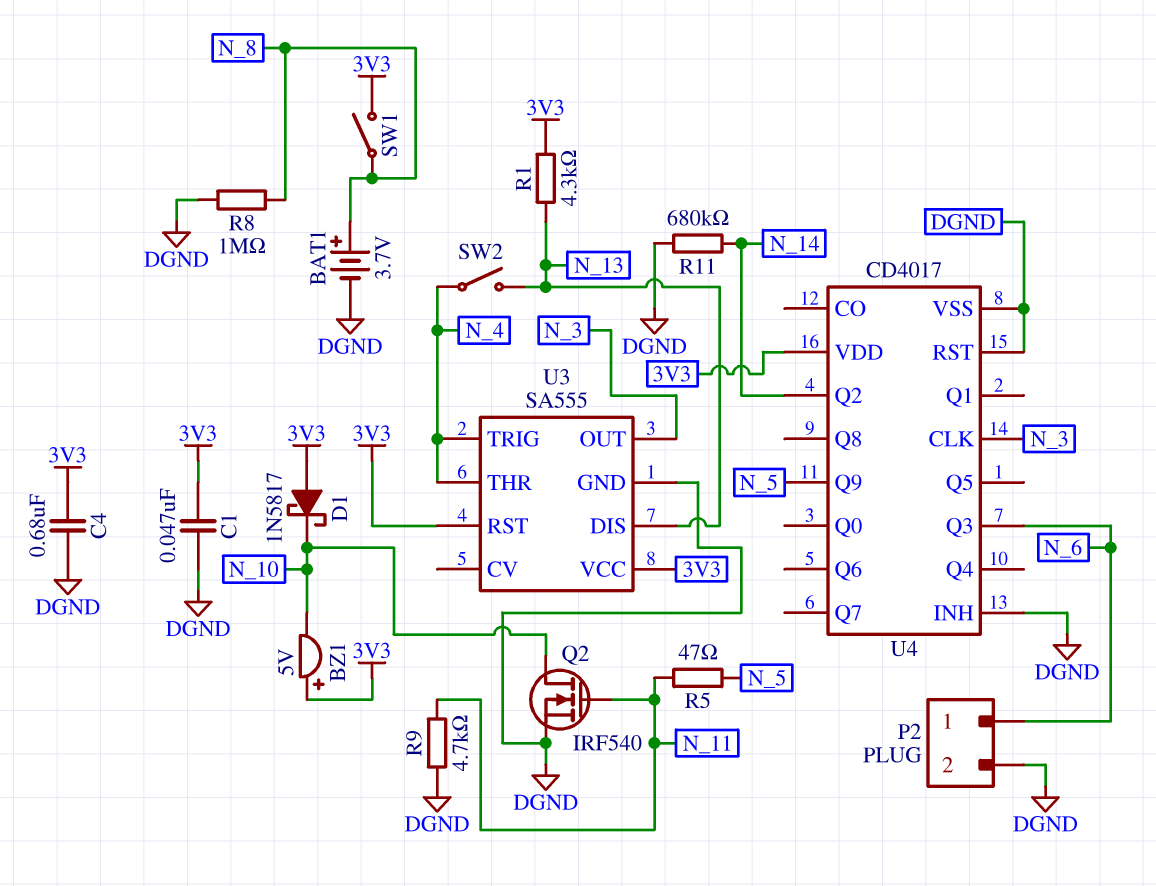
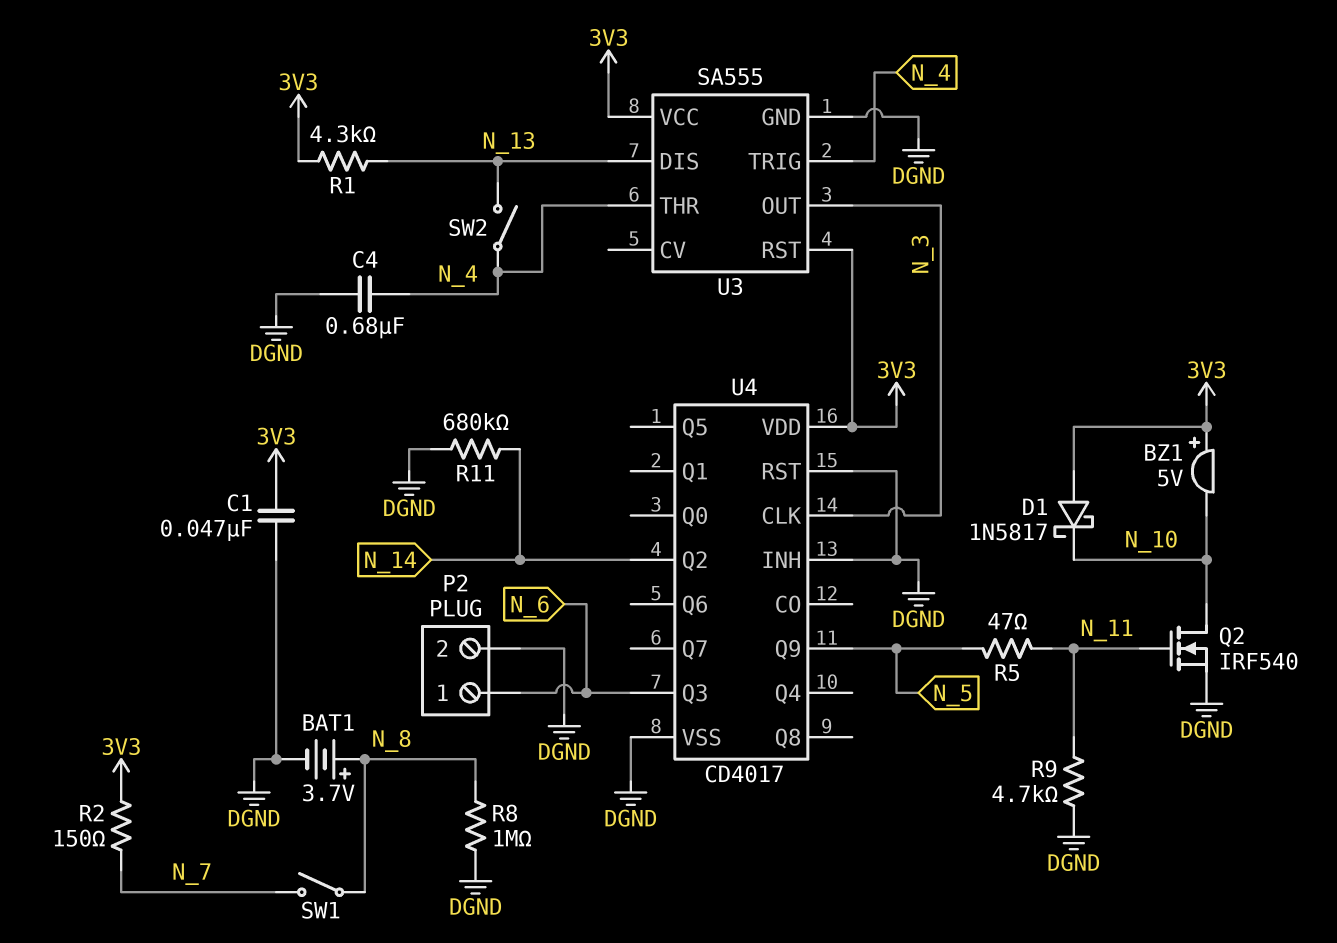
C4: 680nF (3V3, DGND) -> 680nF (DGND, N_4)
R2: none -> 150 (3V3, N_7)
SW1: switch (3V3, N_8) -> switch (N_7, N_8)

